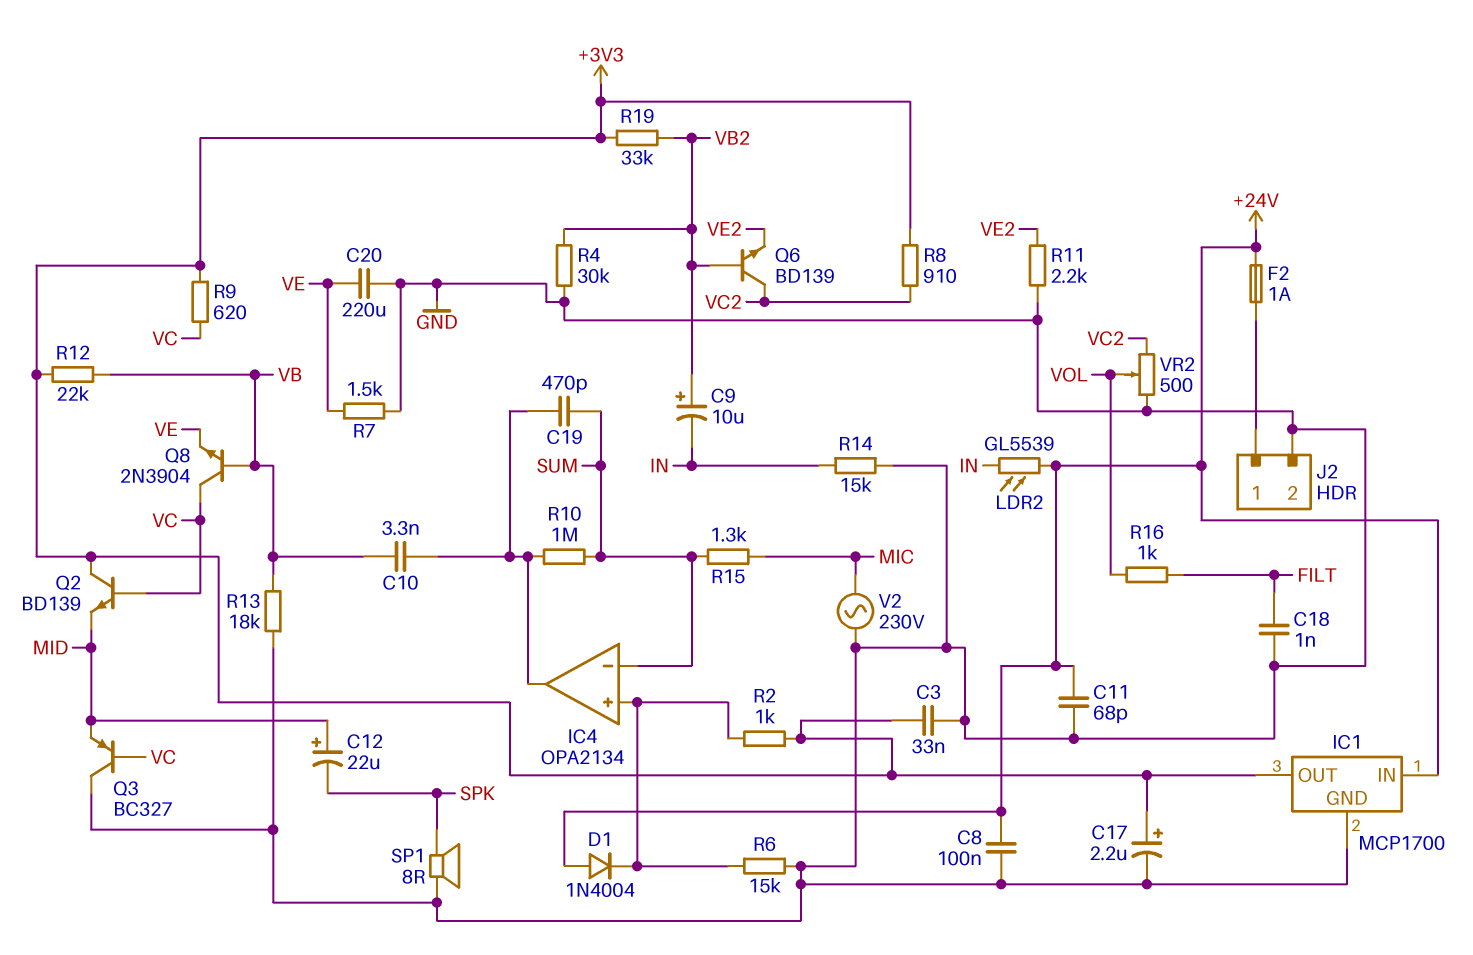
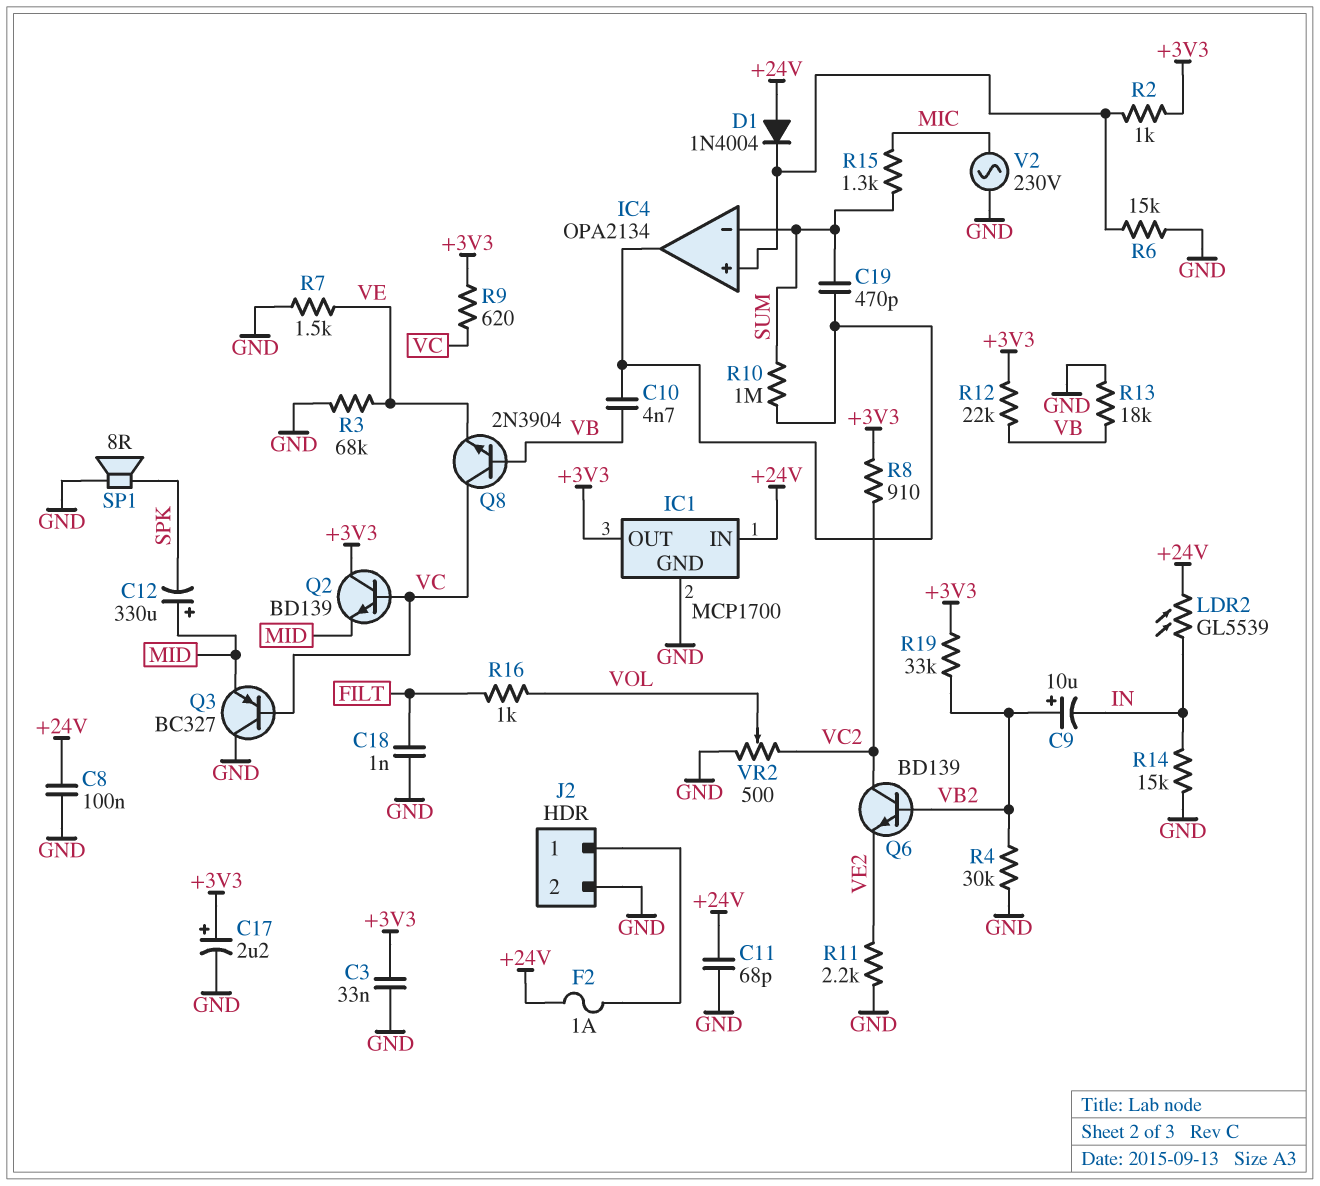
C10: 3.3nF (IC4/out, VB) -> 4.7nF (IC4/out, VB)
C12: 22uF (plus MID, minus SPK) -> 330uF (plus MID, minus SPK)
C20: 220uF (GND, VE) -> none
R3: none -> 68k (GND, VE)

